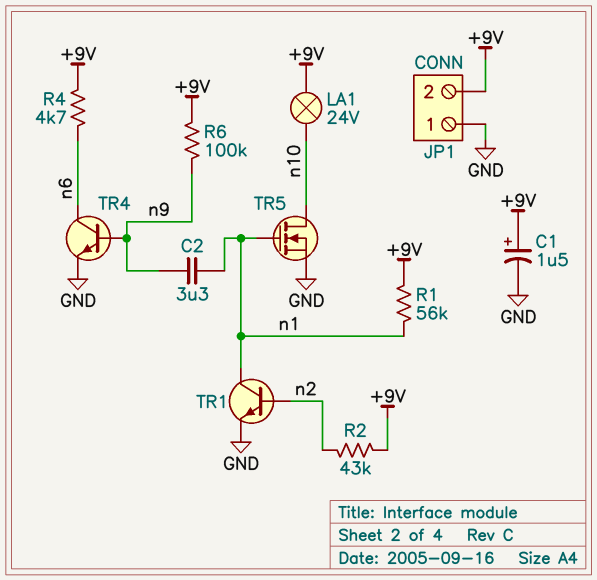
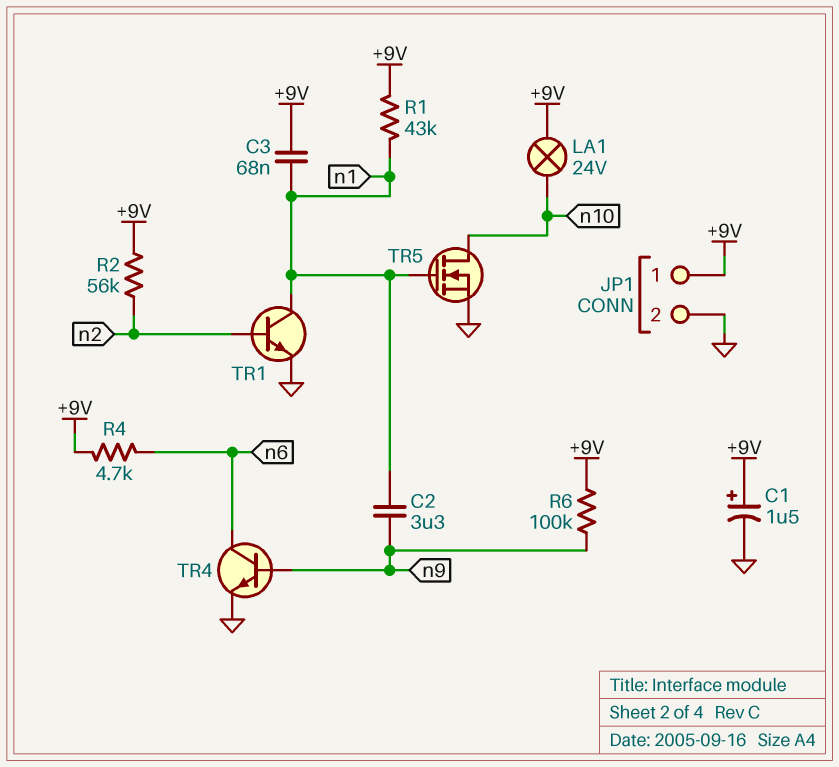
C3: none -> 68nF (+9V, n1)
JP1 pin 1: GND -> +9V
JP1 pin 2: +9V -> GND
R1: 56k (+9V, n1) -> 43k (+9V, n1)
R2: 43k (+9V, n2) -> 56k (+9V, n2)

